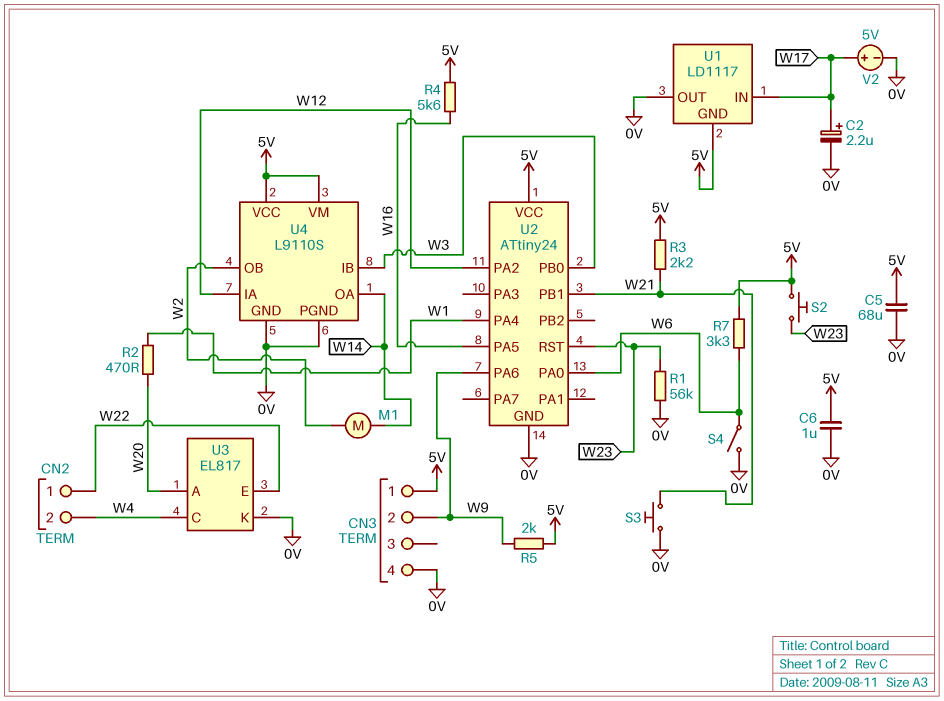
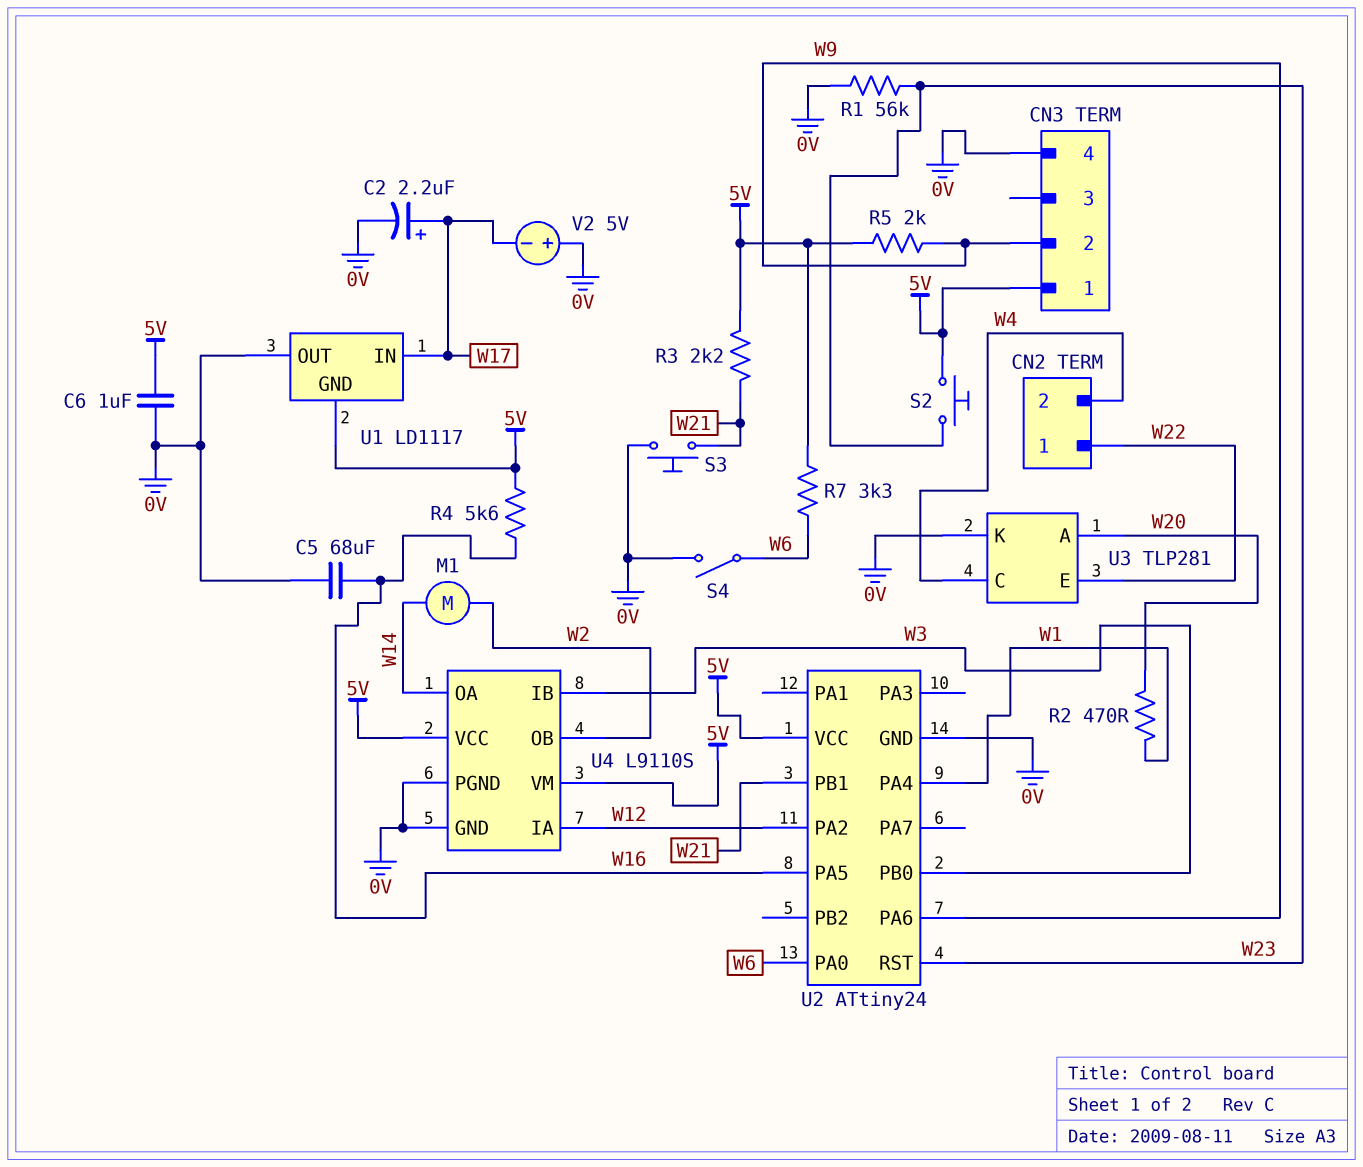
C5: 68uF (0V, 5V) -> 68uF (0V, W16)
U3: EL817 -> TLP281
V2: 5V (plus W17, minus 0V) -> 5V (plus 0V, minus W17)

